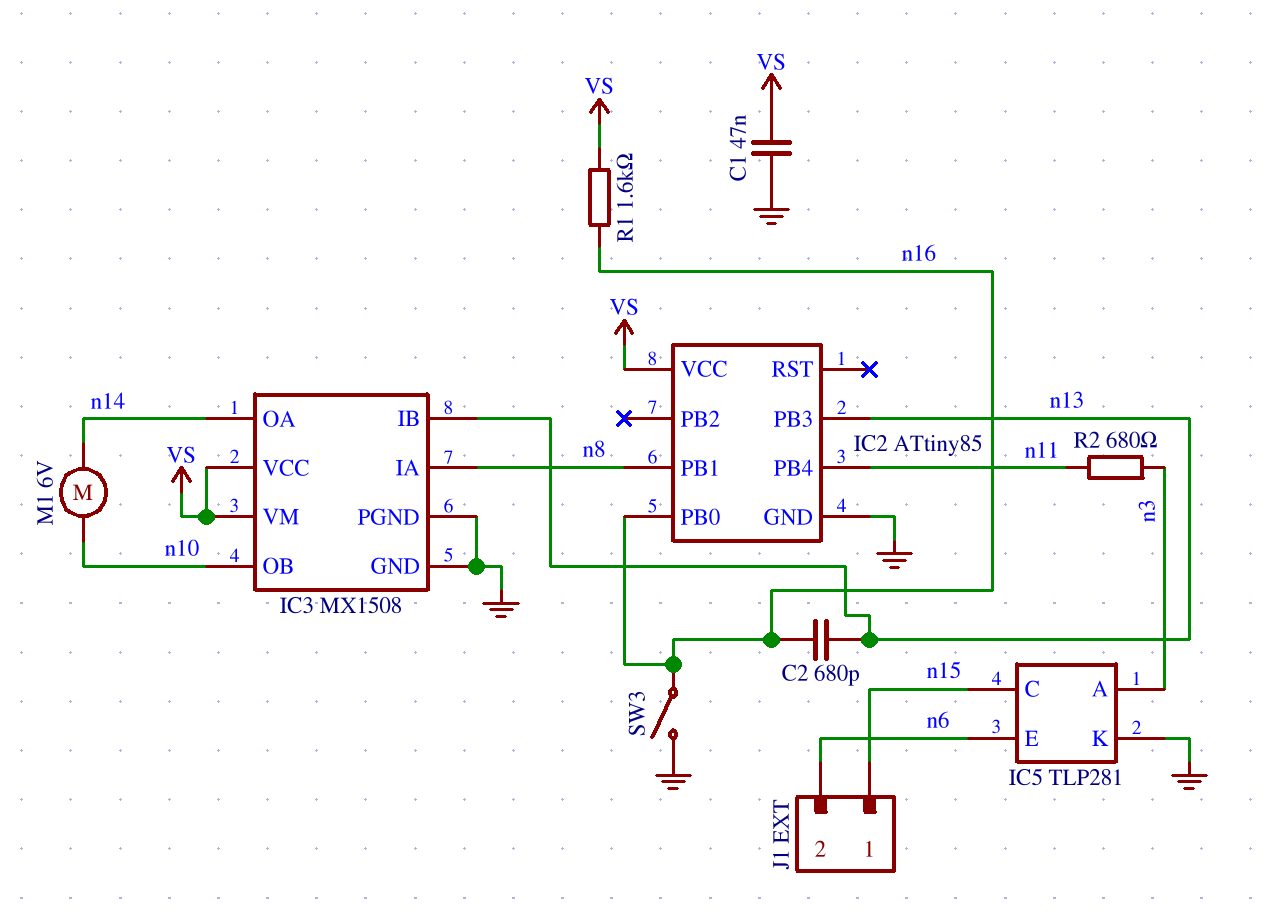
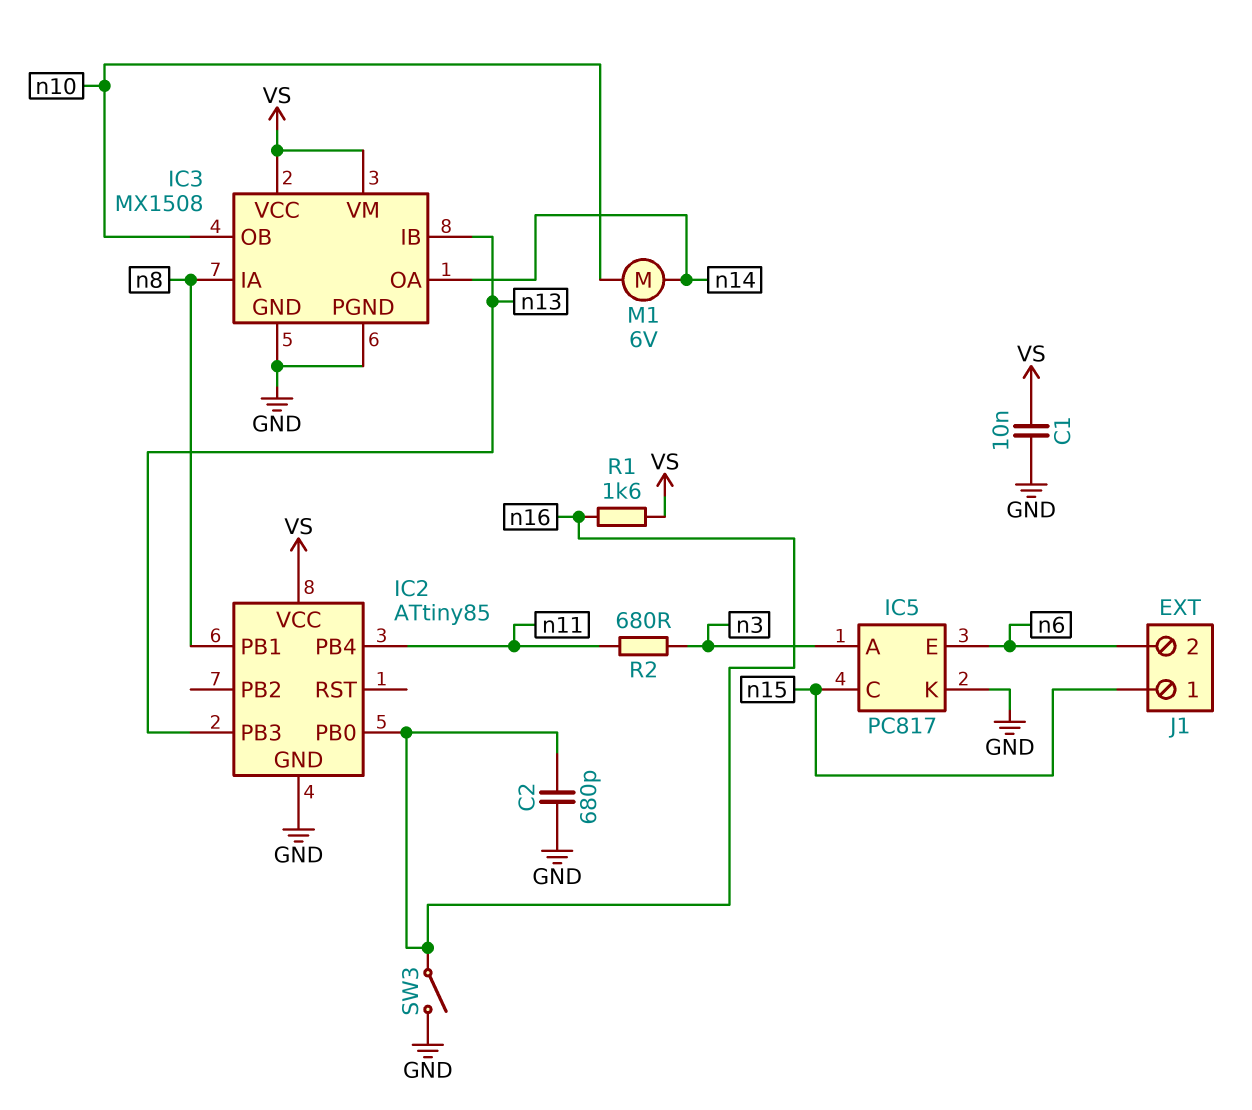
C1: 47nF (GND, VS) -> 10nF (GND, VS)
C2: 680pF (n13, n16) -> 680pF (GND, n16)
IC5: TLP281 -> PC817

